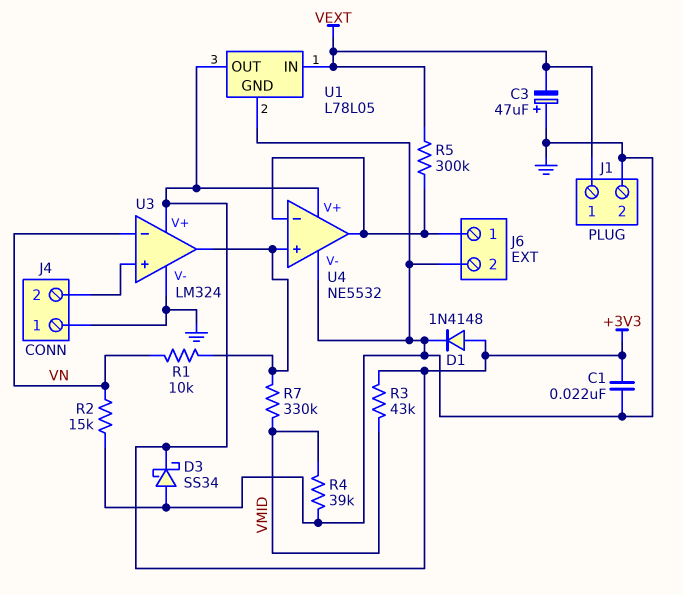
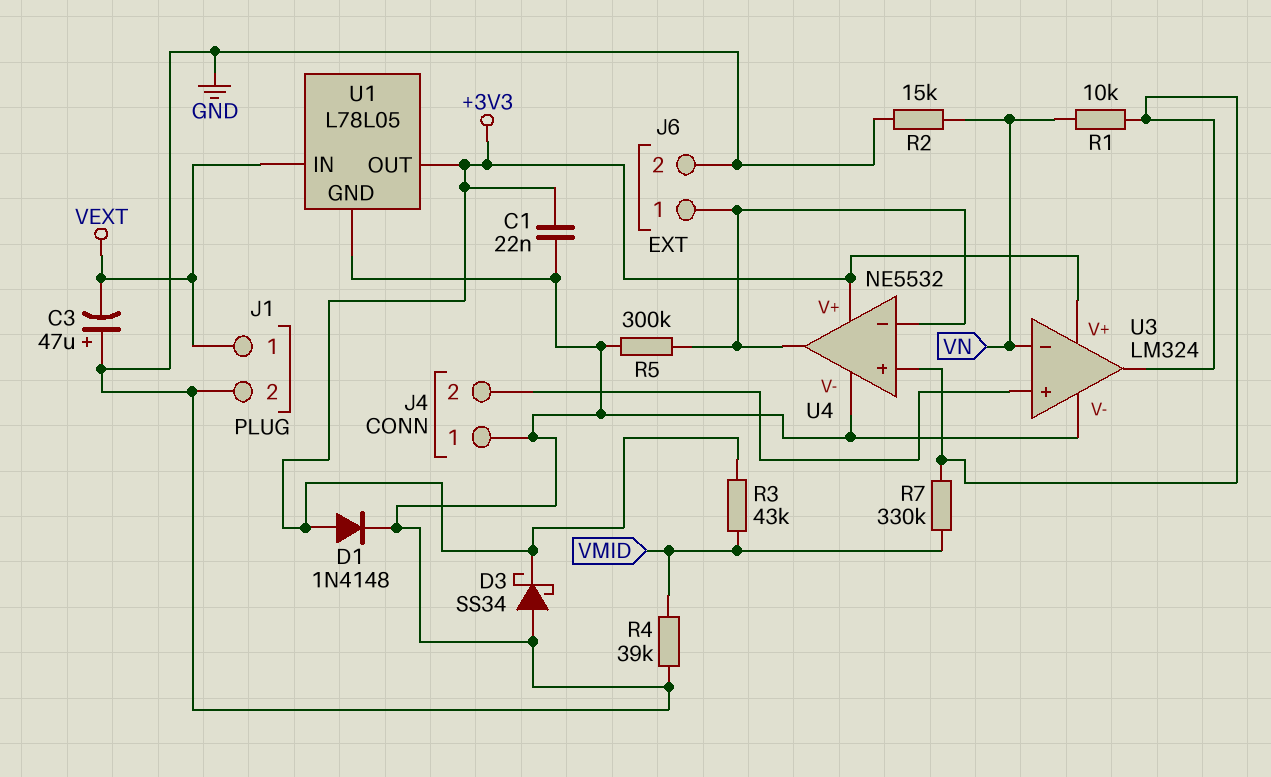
R5: 300k (J6/1, VEXT) -> 300k (GND, J6/1)

